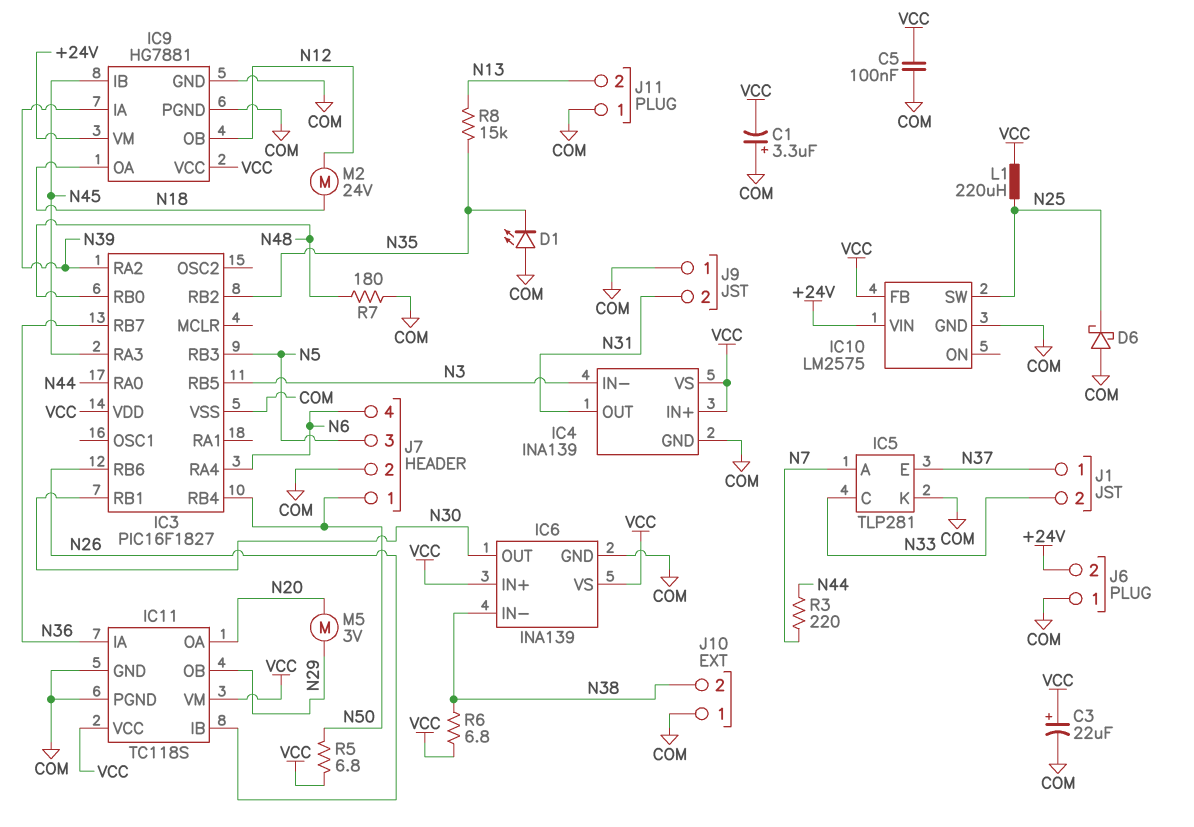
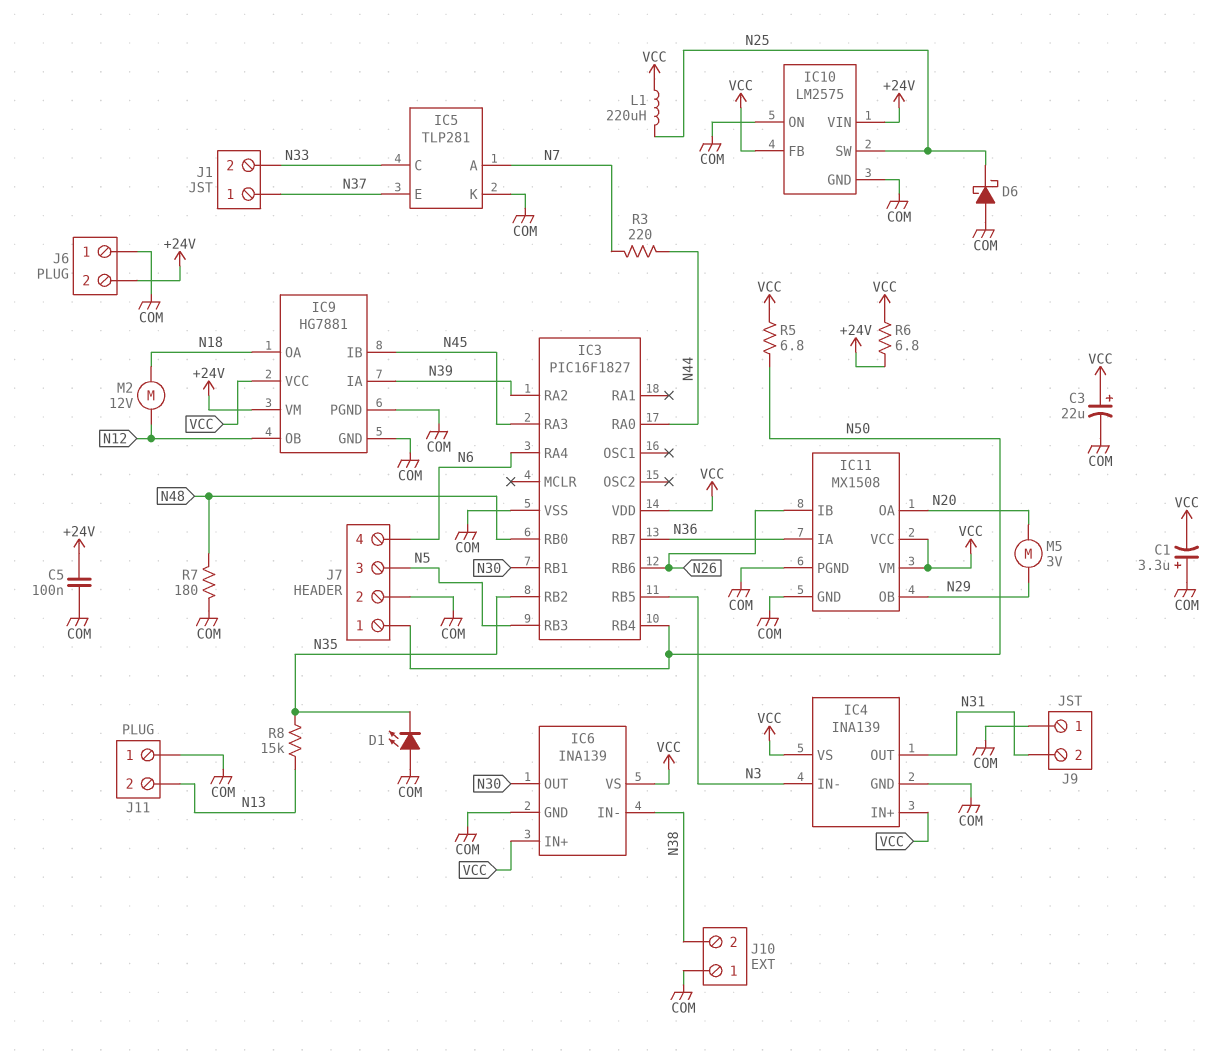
C5: 100nF (COM, VCC) -> 100nF (+24V, COM)
IC10 pin ON: none -> COM
IC11: TC118S -> MX1508
M2: motor 24V (N12, N18) -> motor 12V (N12, N18)
R6: 6.8 (N38, VCC) -> 6.8 (+24V, VCC)

